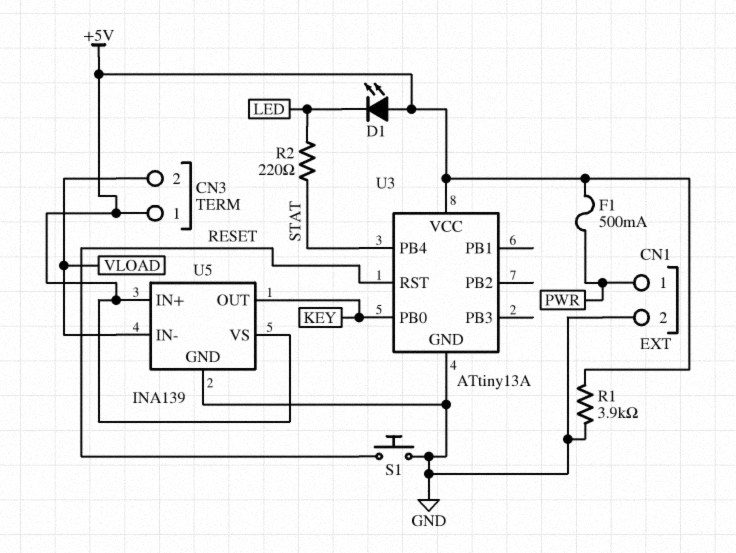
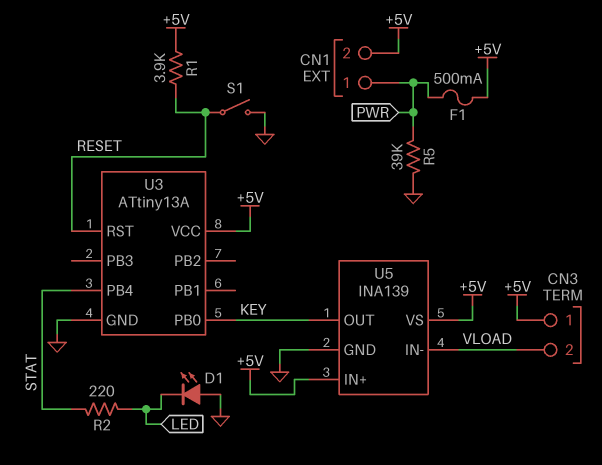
CN1 pin 2: GND -> +5V
D1: LED (A +5V, K LED) -> LED (A GND, K LED)
R1: 3.9k (+5V, GND) -> 3.9k (+5V, RESET)
R5: none -> 39k (GND, PWR)
S1: button (GND, RESET) -> switch (GND, RESET)

